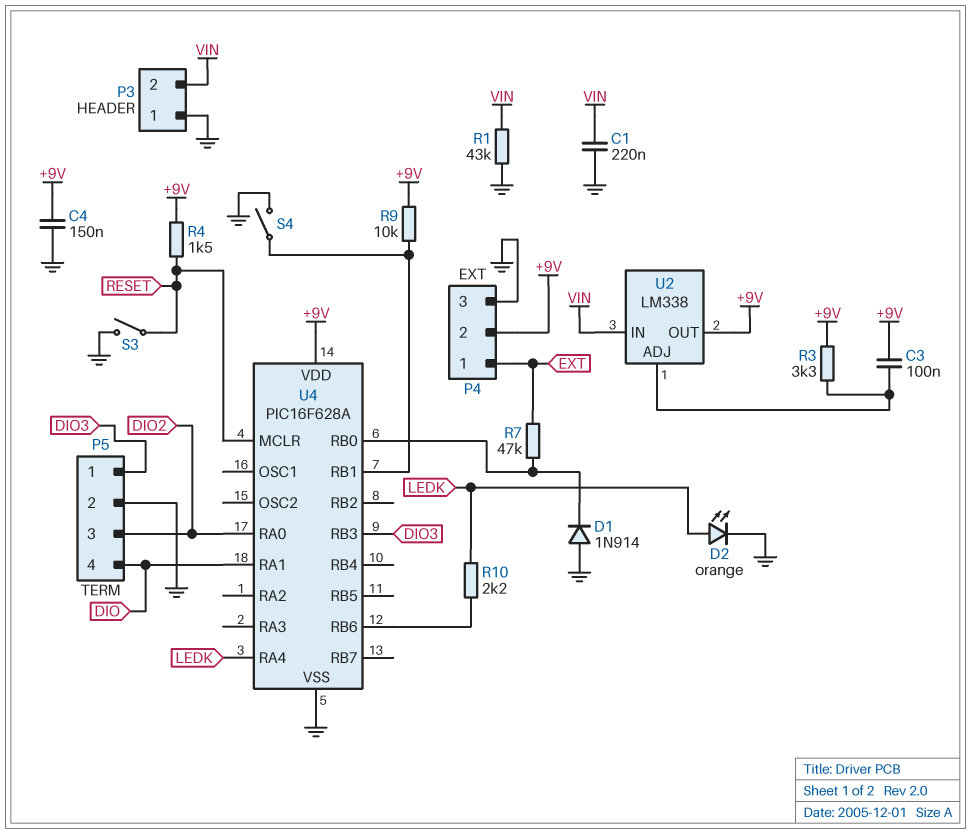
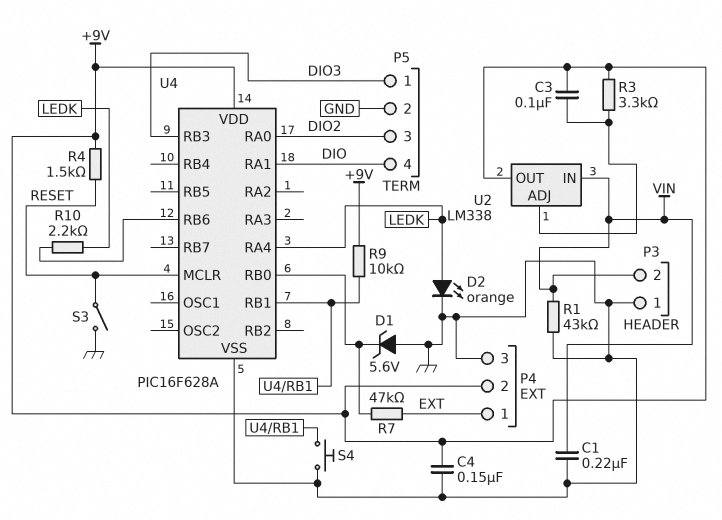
D1: diode 1N914 (A GND, K U4/RB0) -> zener 5.6V (A GND, K U4/RB0)
S4: switch (GND, U4/RB1) -> button (GND, U4/RB1)

